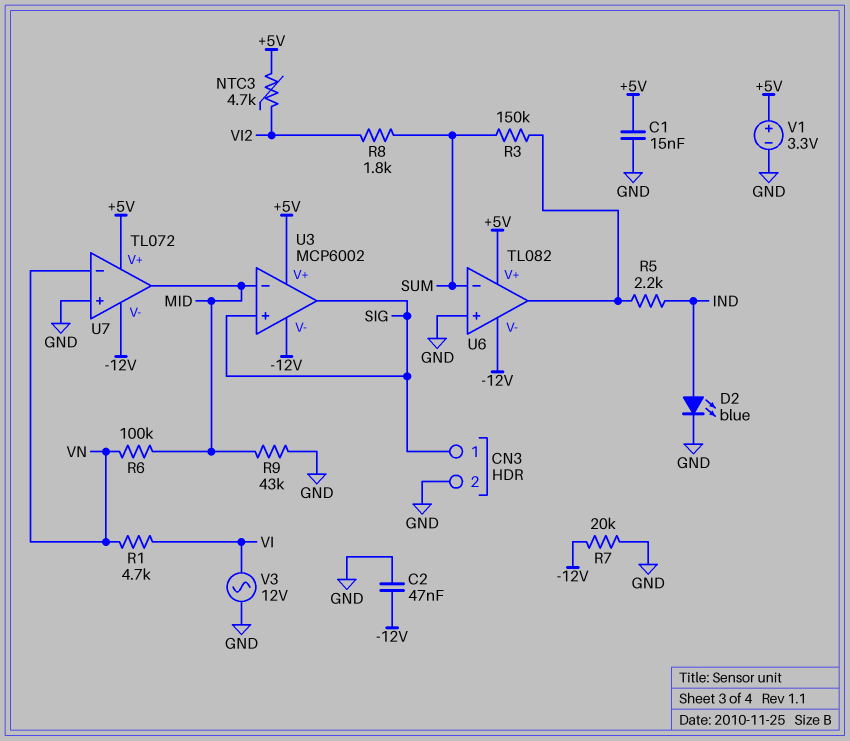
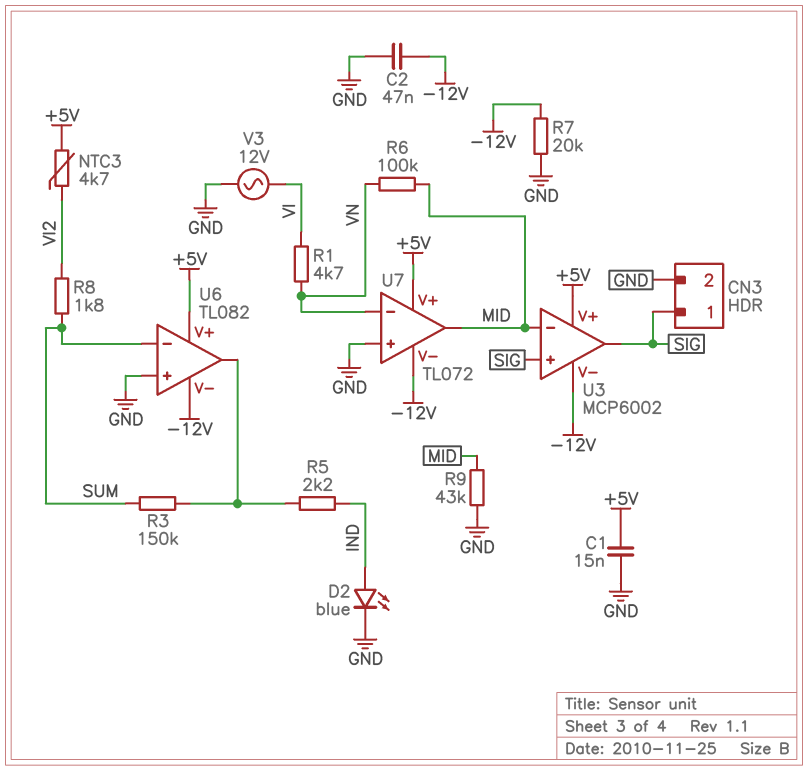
V1: 3.3V (plus +5V, minus GND) -> none

